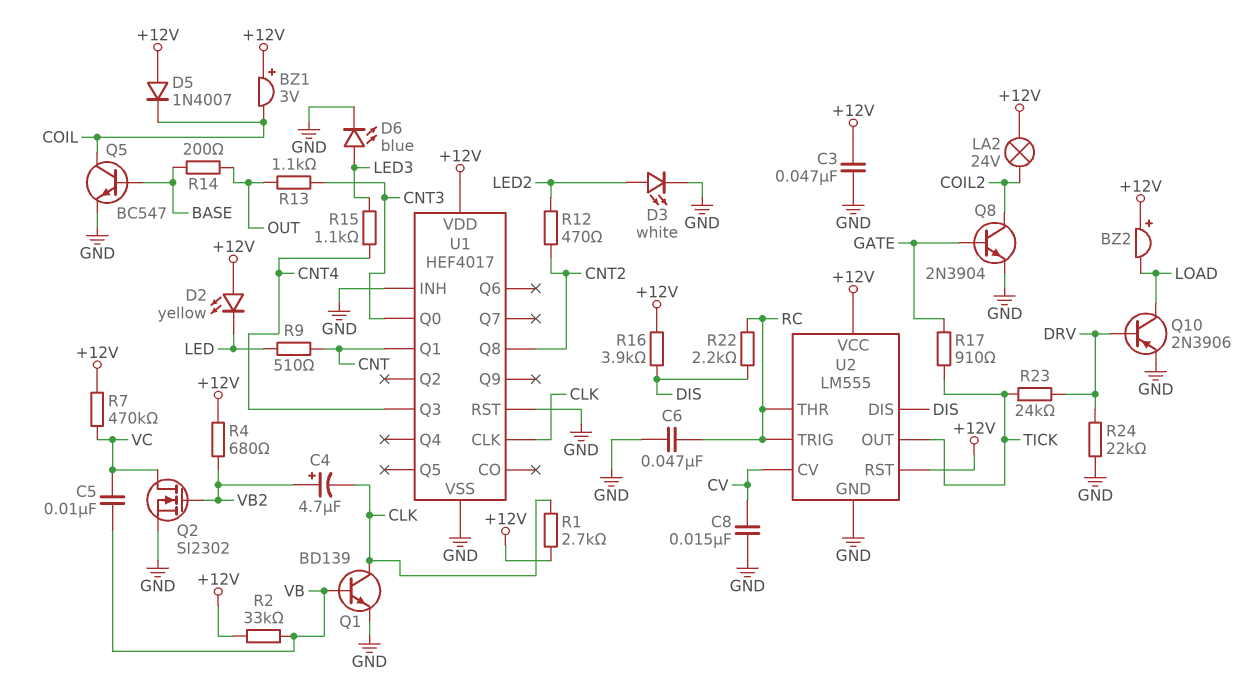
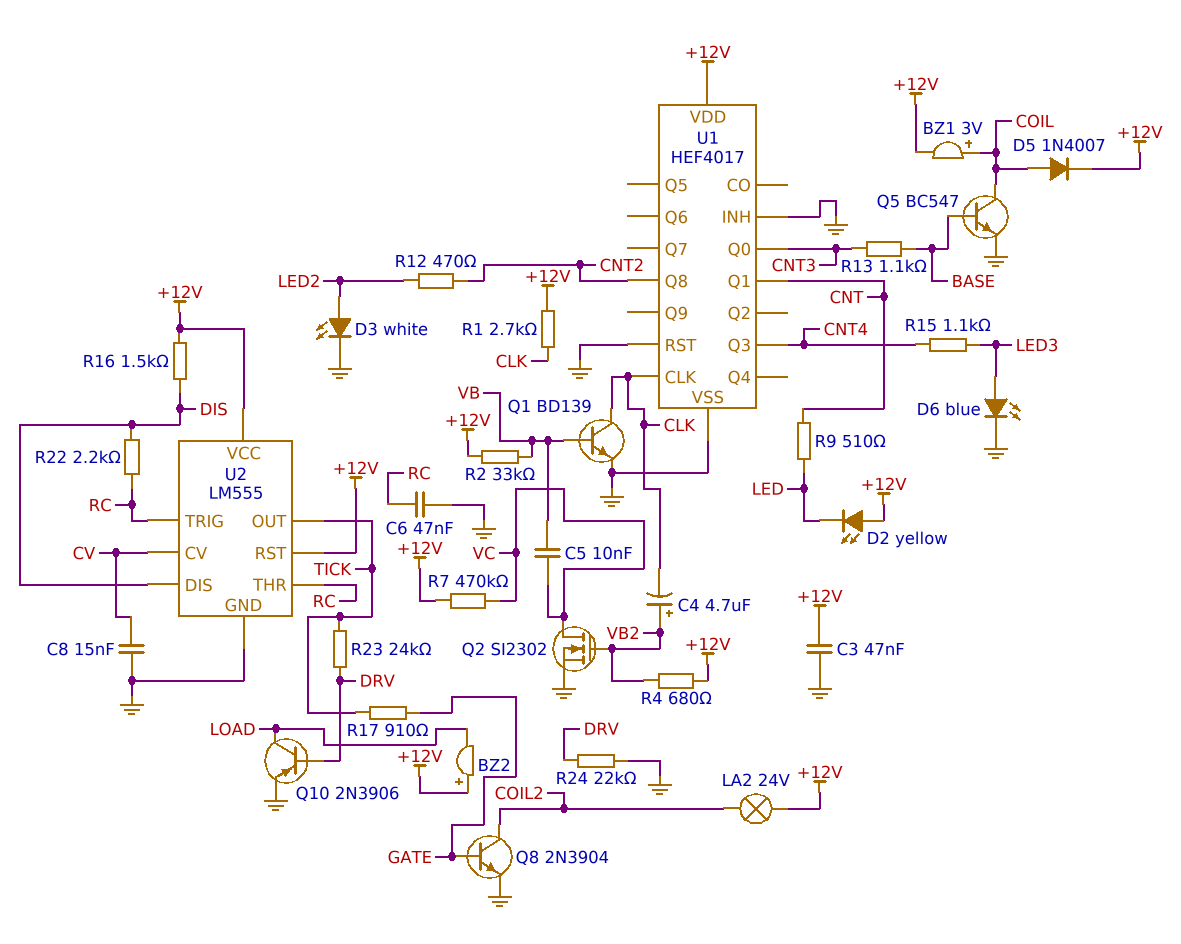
BZ1: buzzer 3V (plus +12V, minus COIL) -> buzzer 3V (plus COIL, minus +12V)
D5: diode 1N4007 (A +12V, K COIL) -> diode 1N4007 (A COIL, K +12V)
R13: 1.1k (CNT3, OUT) -> 1.1k (BASE, CNT3)
R14: 200 (BASE, OUT) -> none
R16: 3.9k (+12V, DIS) -> 1.5k (+12V, DIS)

